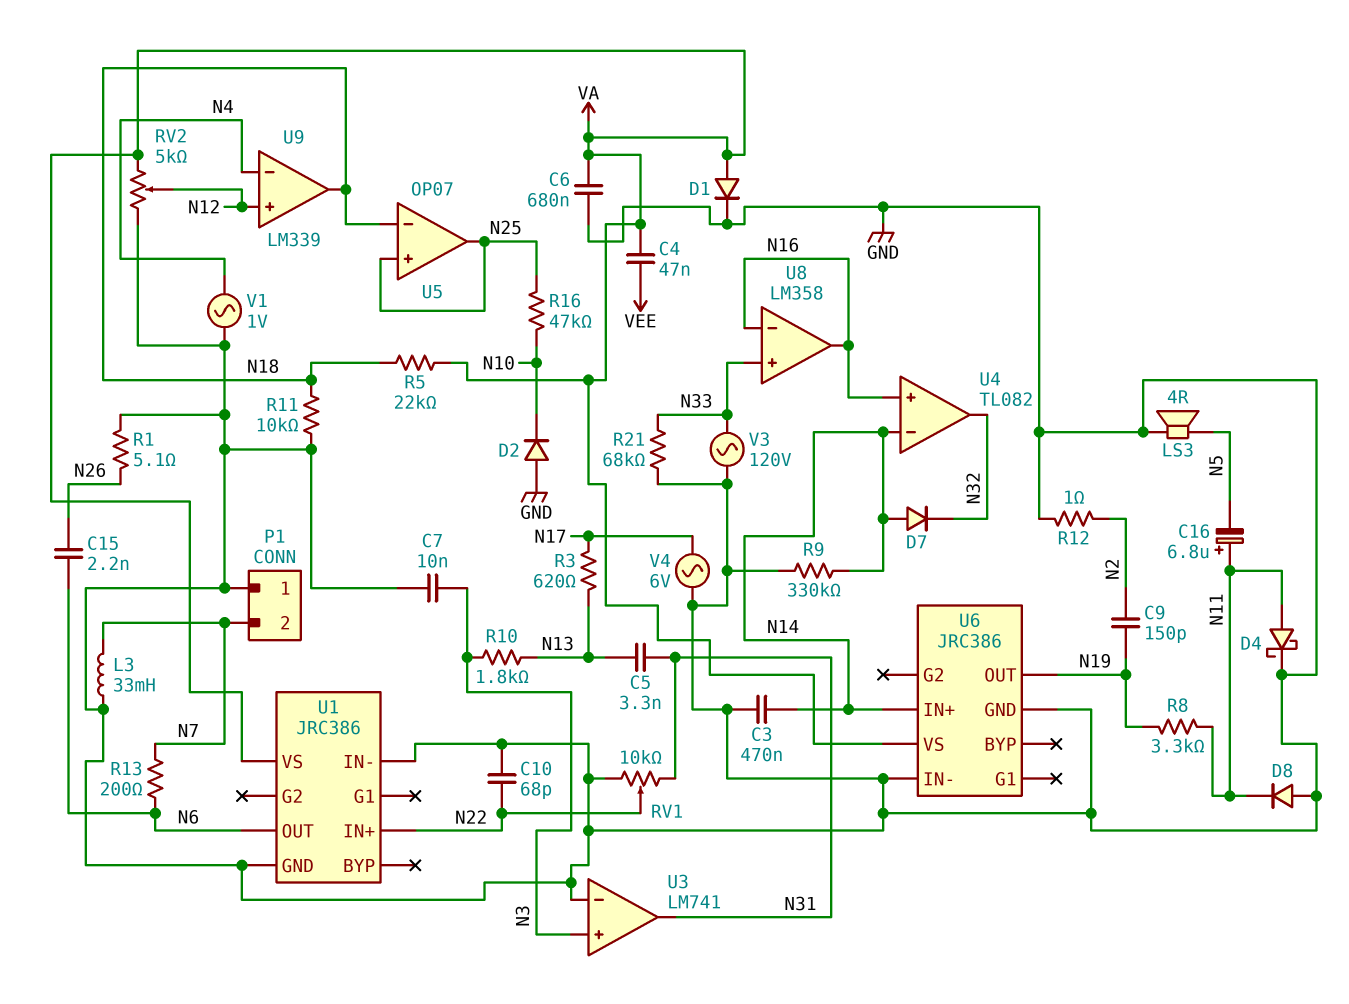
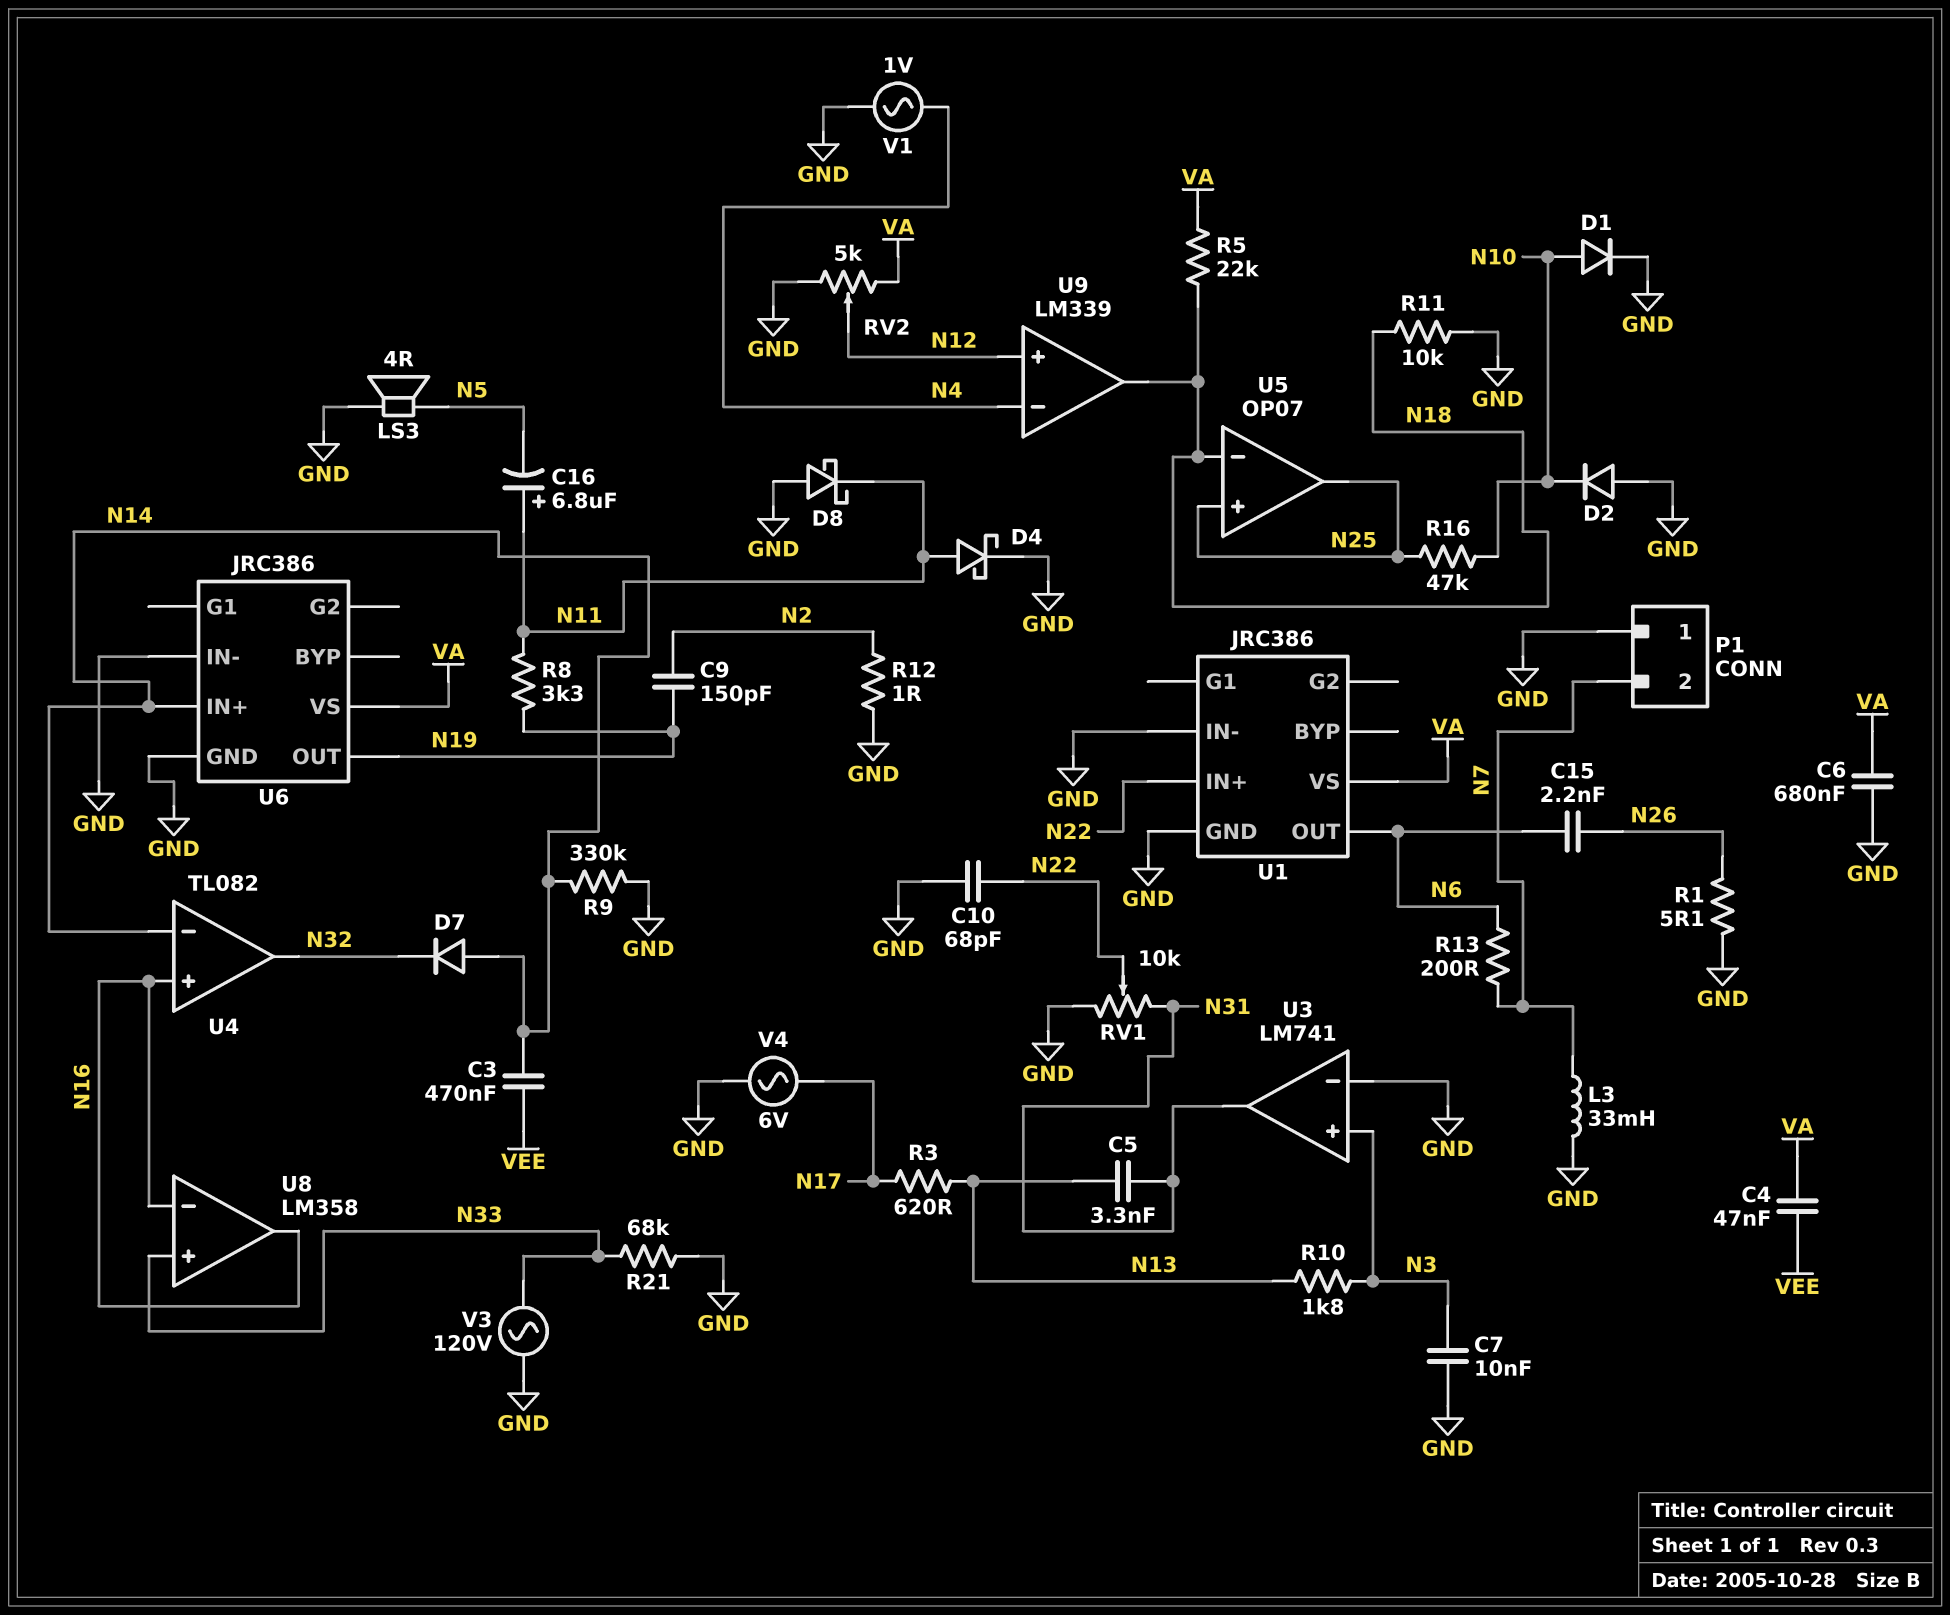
C3: 470nF (GND, N14) -> 470nF (N14, VEE)
D1: diode (A VA, K GND) -> diode (A N10, K GND)
D8: diode (A GND, K N11) -> schottky (A GND, K N11)

